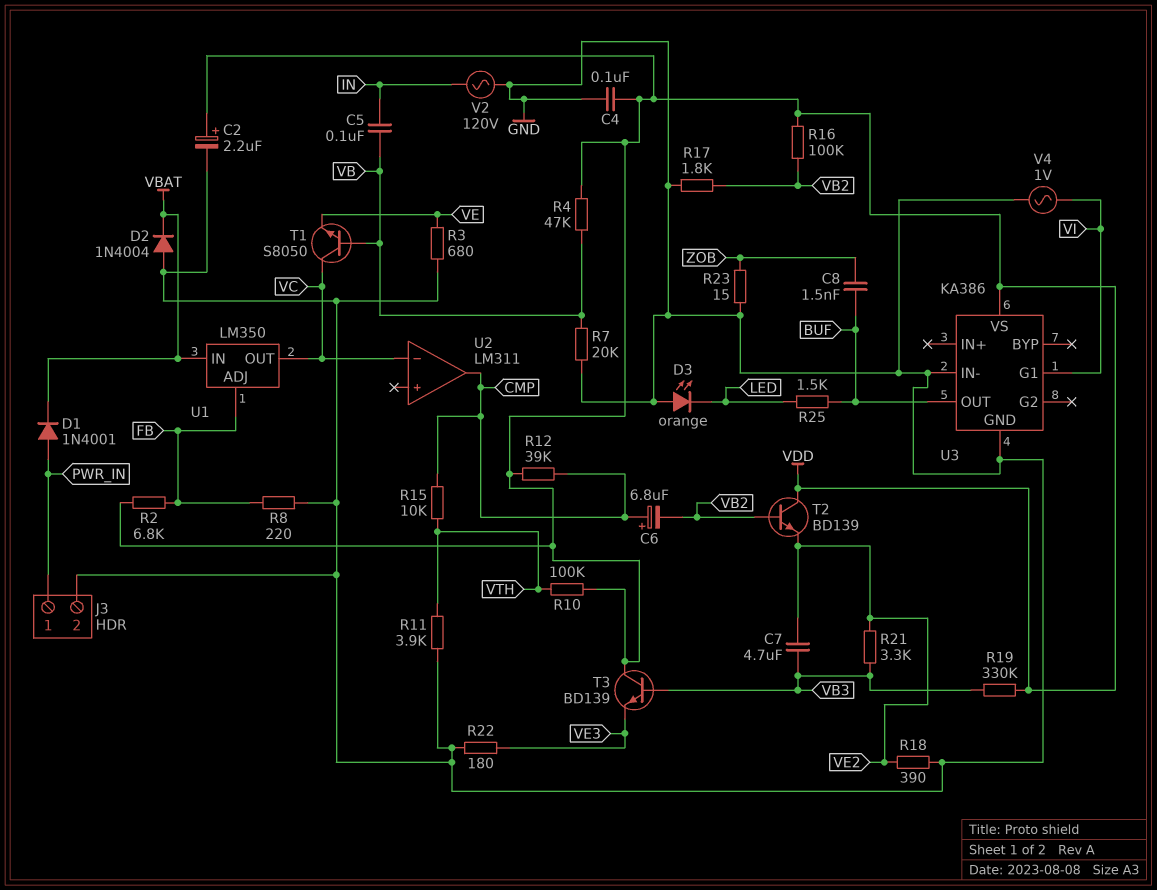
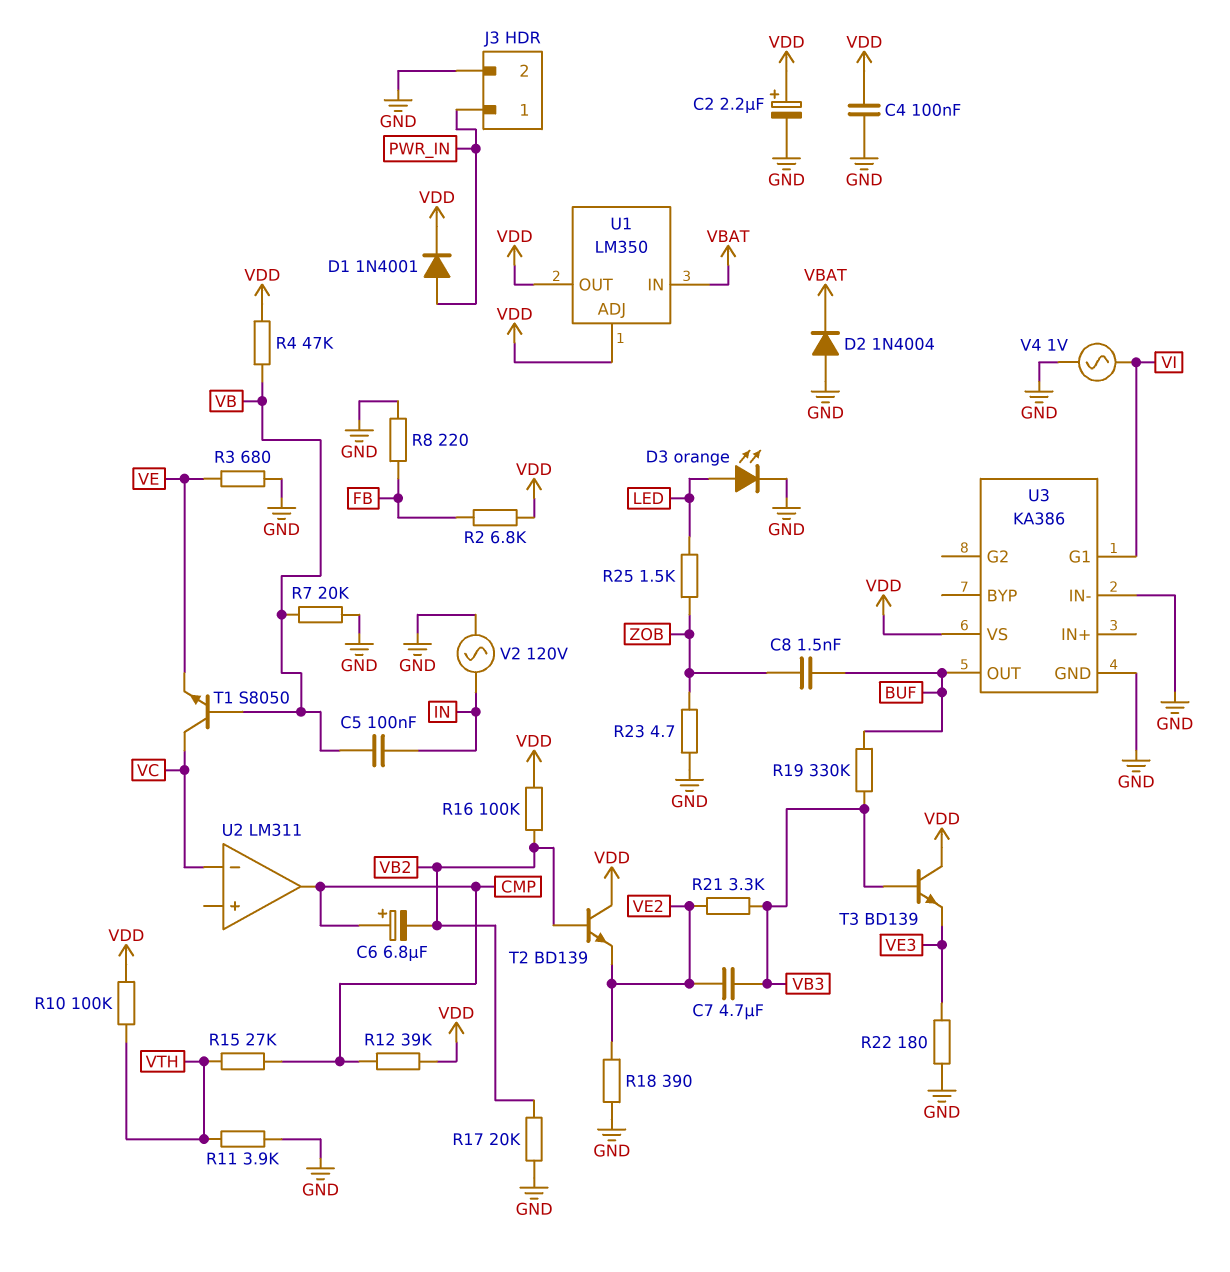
D1: diode 1N4001 (A PWR_IN, K VBAT) -> diode 1N4001 (A PWR_IN, K VDD)
D3: LED orange (A GND, K LED) -> LED orange (A LED, K GND)
R15: 10k (CMP, VTH) -> 27k (CMP, VTH)
R17: 1.8k (GND, VB2) -> 20k (GND, VB2)
R19: 330k (VB3, VDD) -> 330k (BUF, VB3)
R23: 15 (GND, ZOB) -> 4.7 (GND, ZOB)
R25: 1.5k (BUF, LED) -> 1.5k (LED, ZOB)
U1 pin ADJ: FB -> VDD
U1 pin OUT: VC -> VDD

